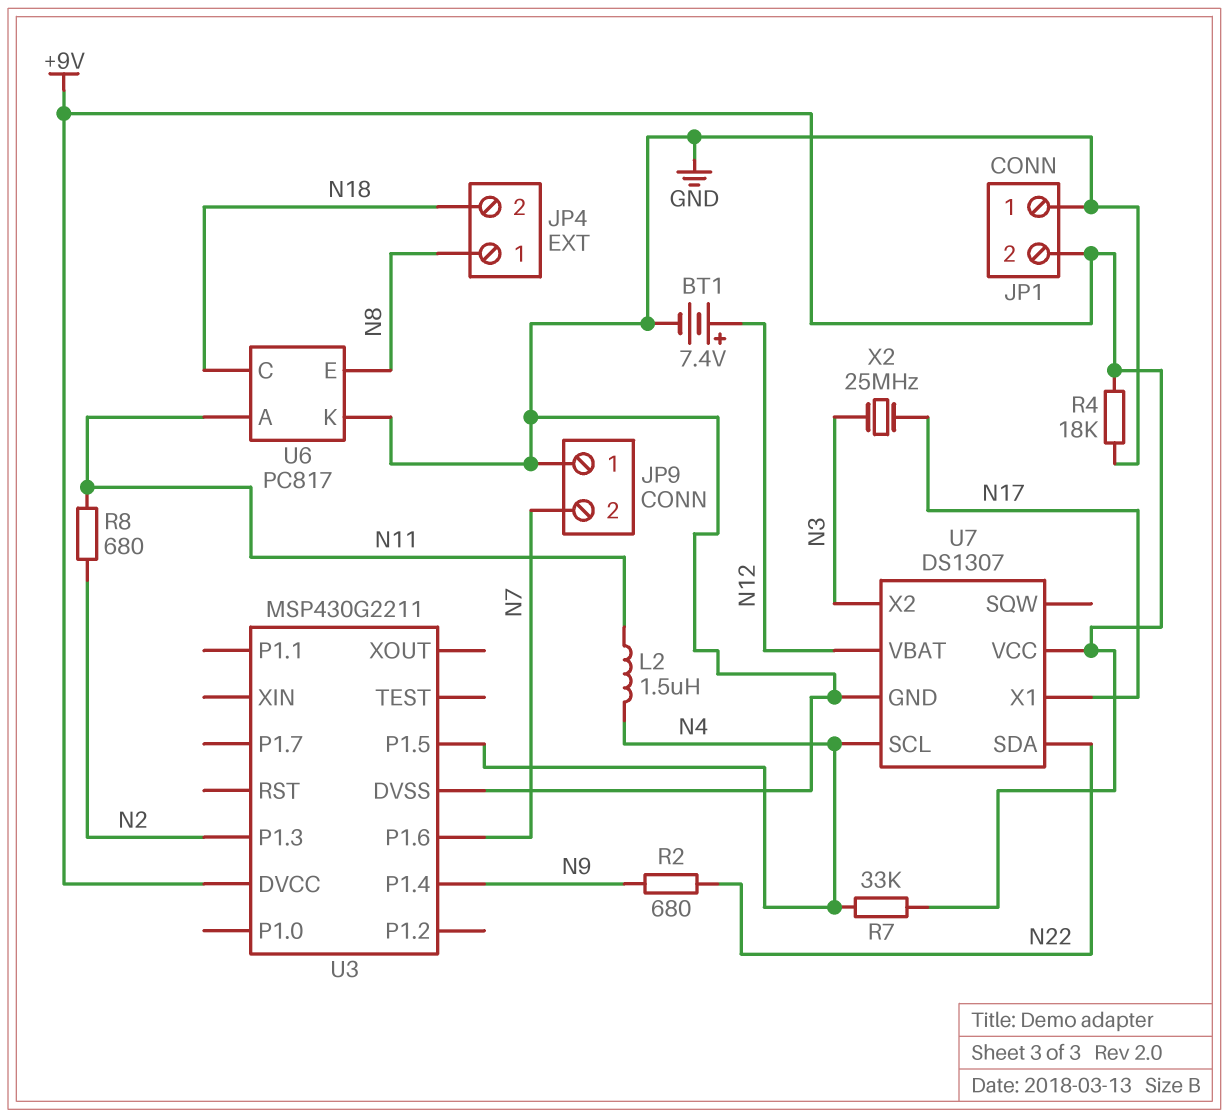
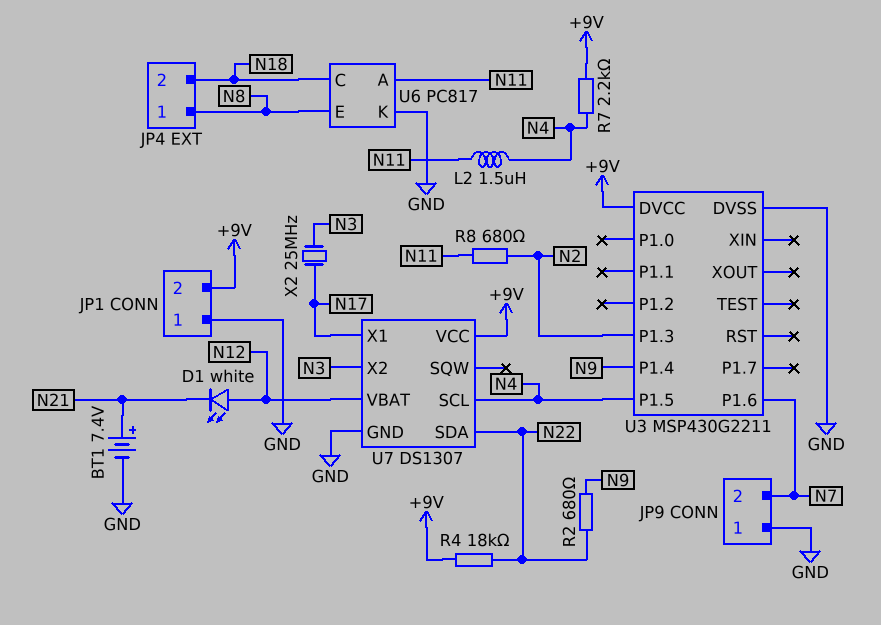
BT1: 7.4V (plus N12, minus GND) -> 7.4V (plus N21, minus GND)
D1: none -> LED white (A N12, K N21)
R4: 18k (+9V, GND) -> 18k (+9V, N22)
R7: 33k (+9V, N4) -> 2.2k (+9V, N4)

